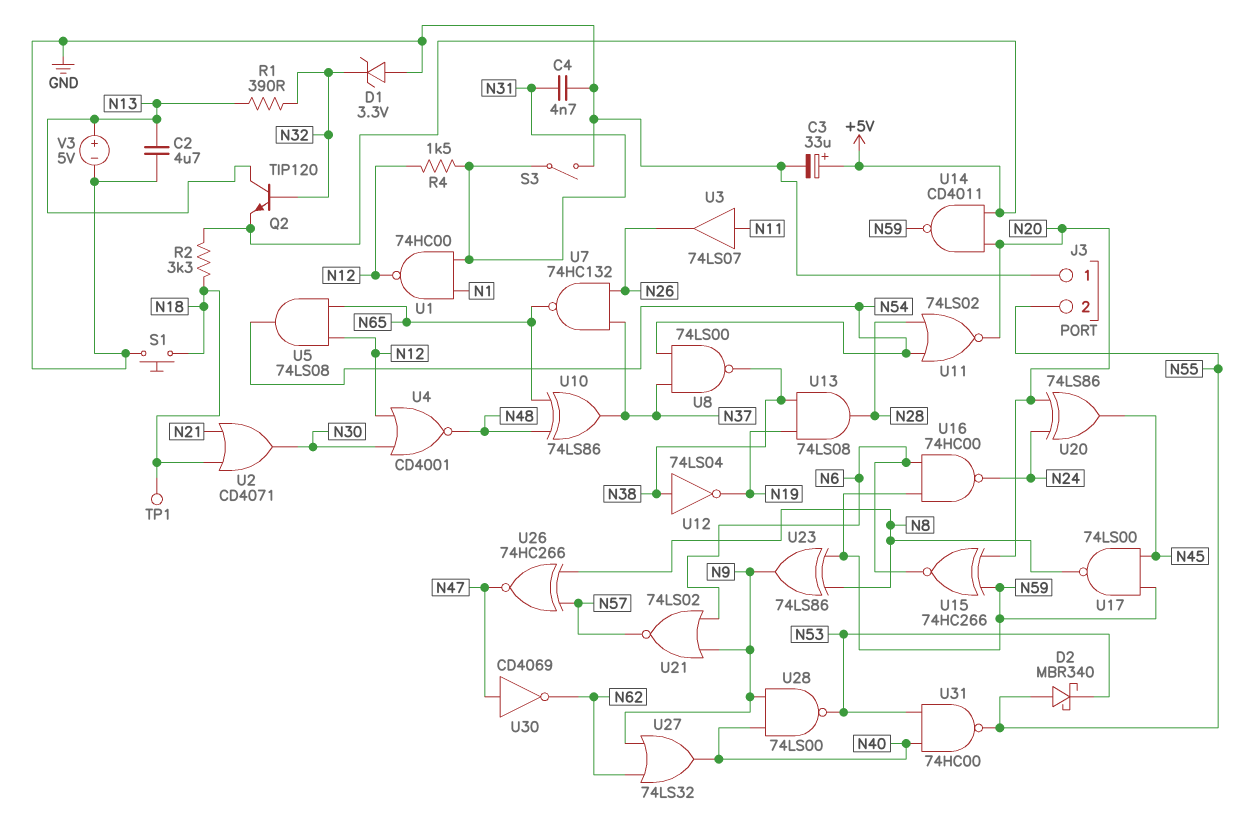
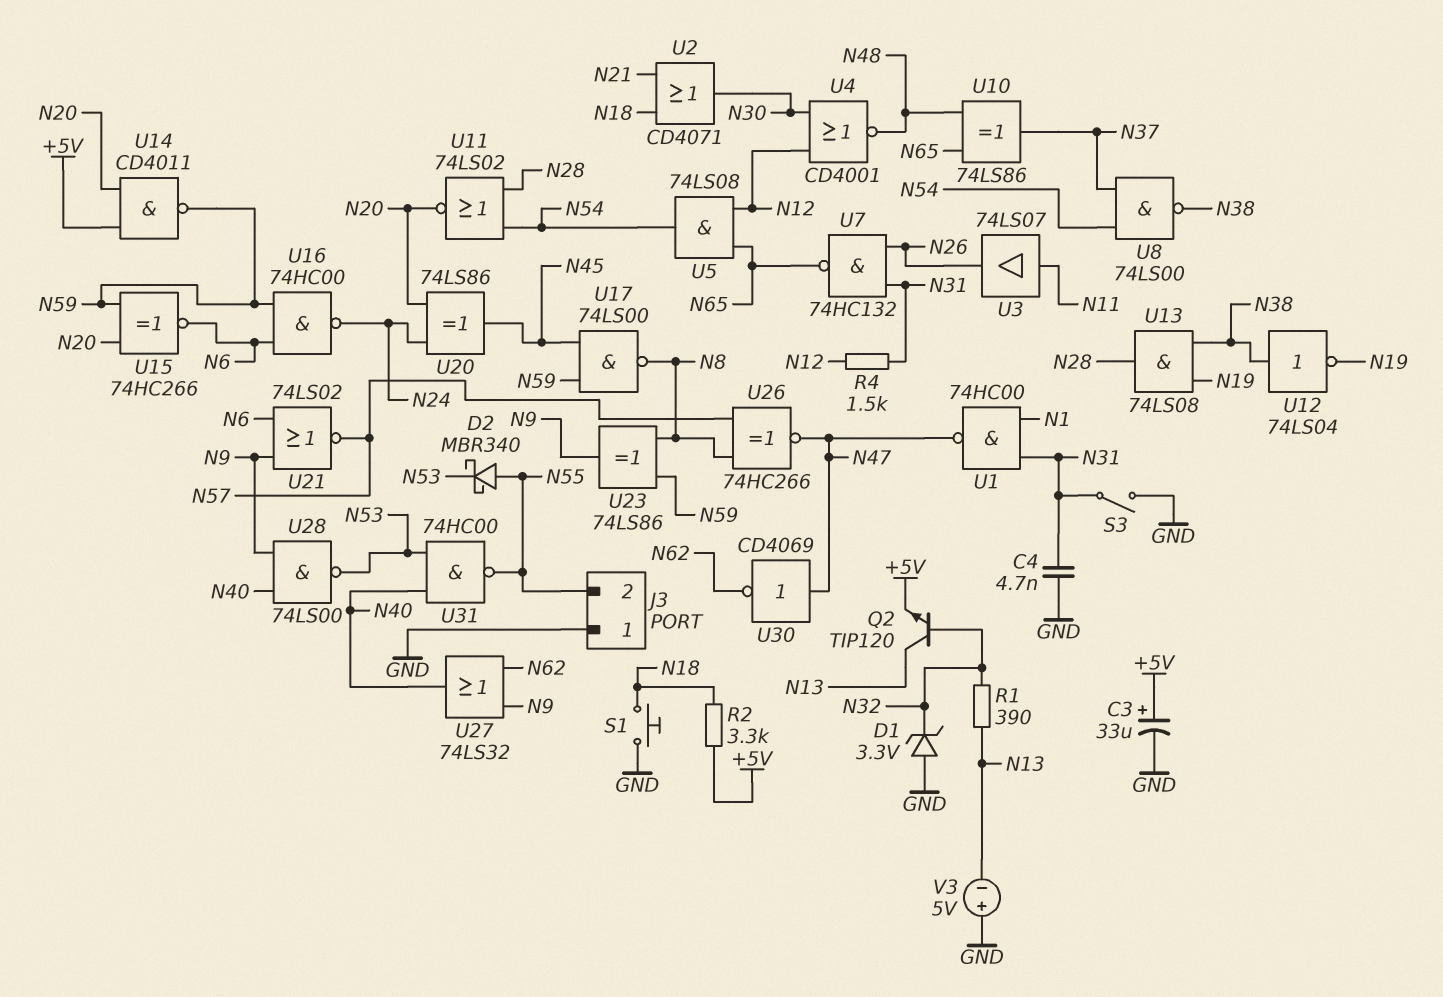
C2: 4.7uF (GND, N13) -> none
TP1: test point (N18) -> none
U1: NAND 74HC00 (in N1, in N31, out N12) -> NAND 74HC00 (in N1, in N31, out N47)
U7: NAND 74HC132 (in N26, in N37, out N65) -> NAND 74HC132 (in N26, in N31, out N65)
V3: 5V (plus N13, minus GND) -> 5V (plus GND, minus N13)

